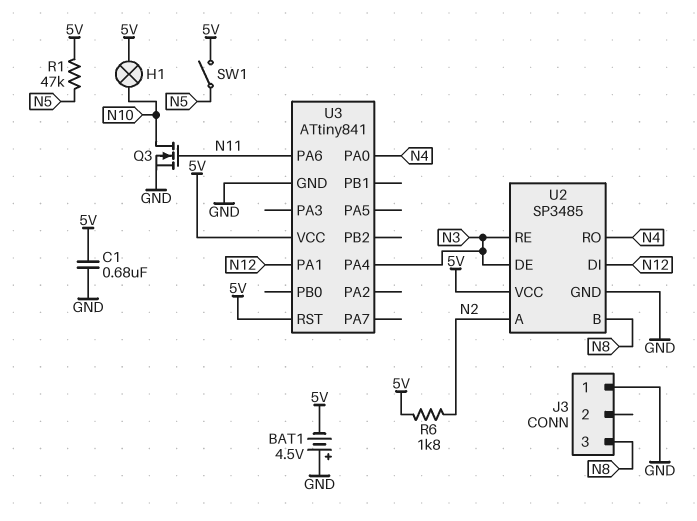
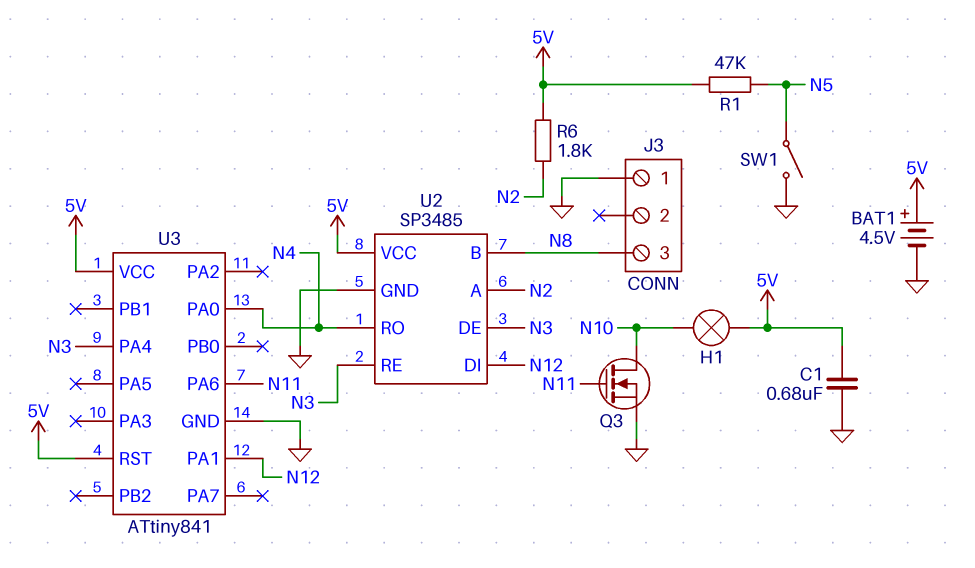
BAT1: 4.5V (plus GND, minus 5V) -> 4.5V (plus 5V, minus GND)
SW1: switch (5V, N5) -> switch (GND, N5)

